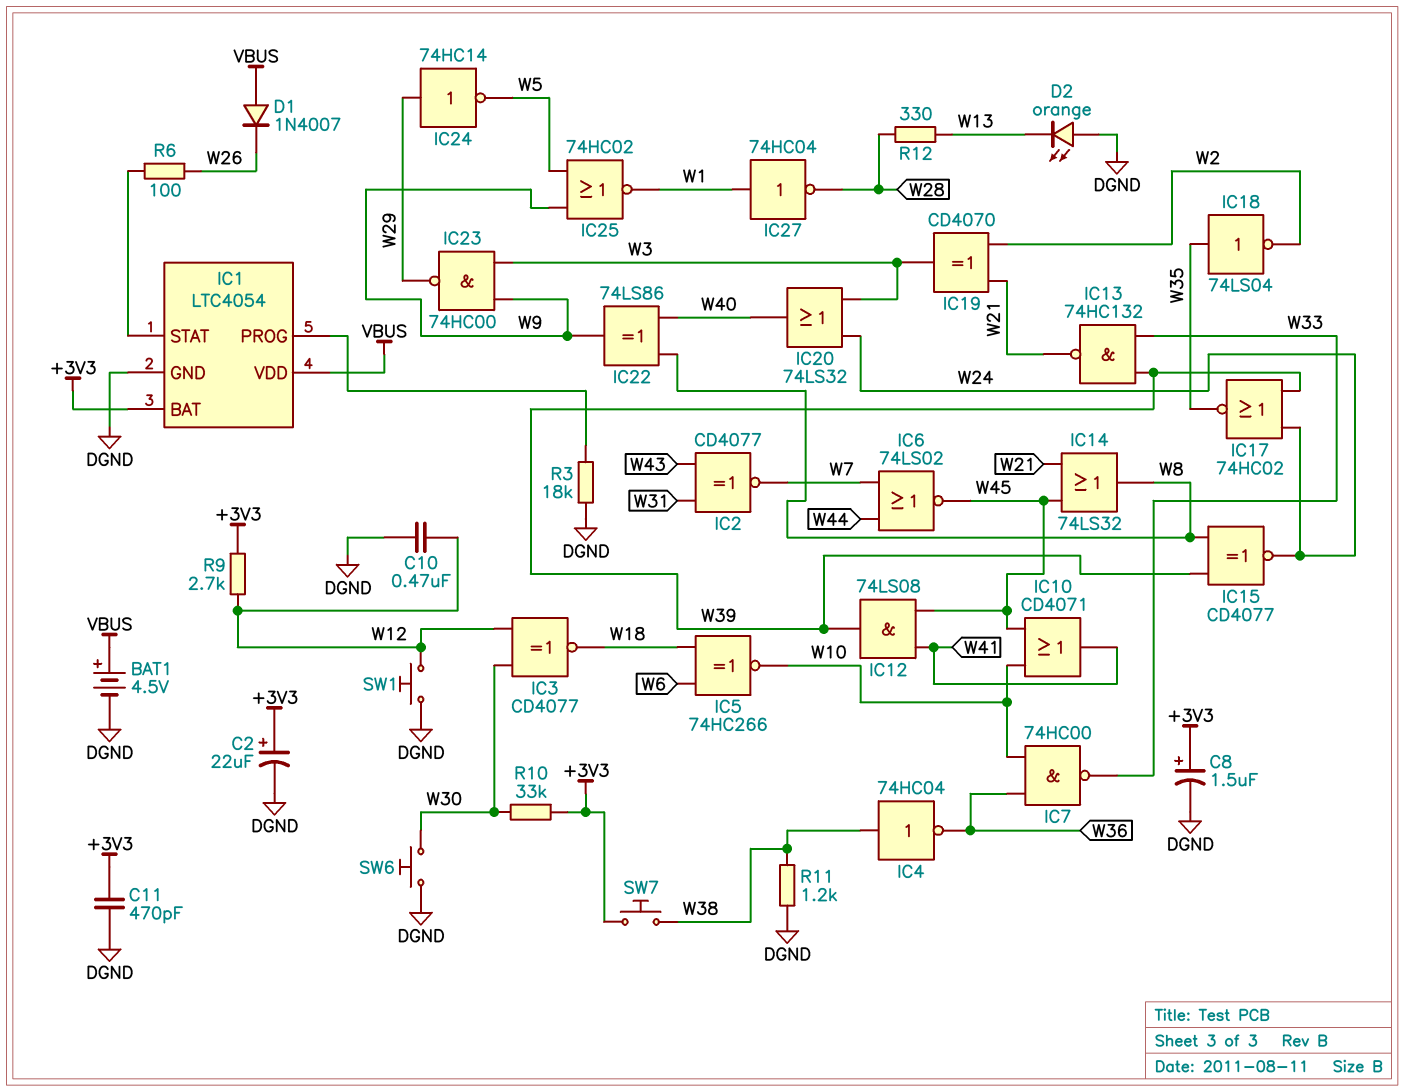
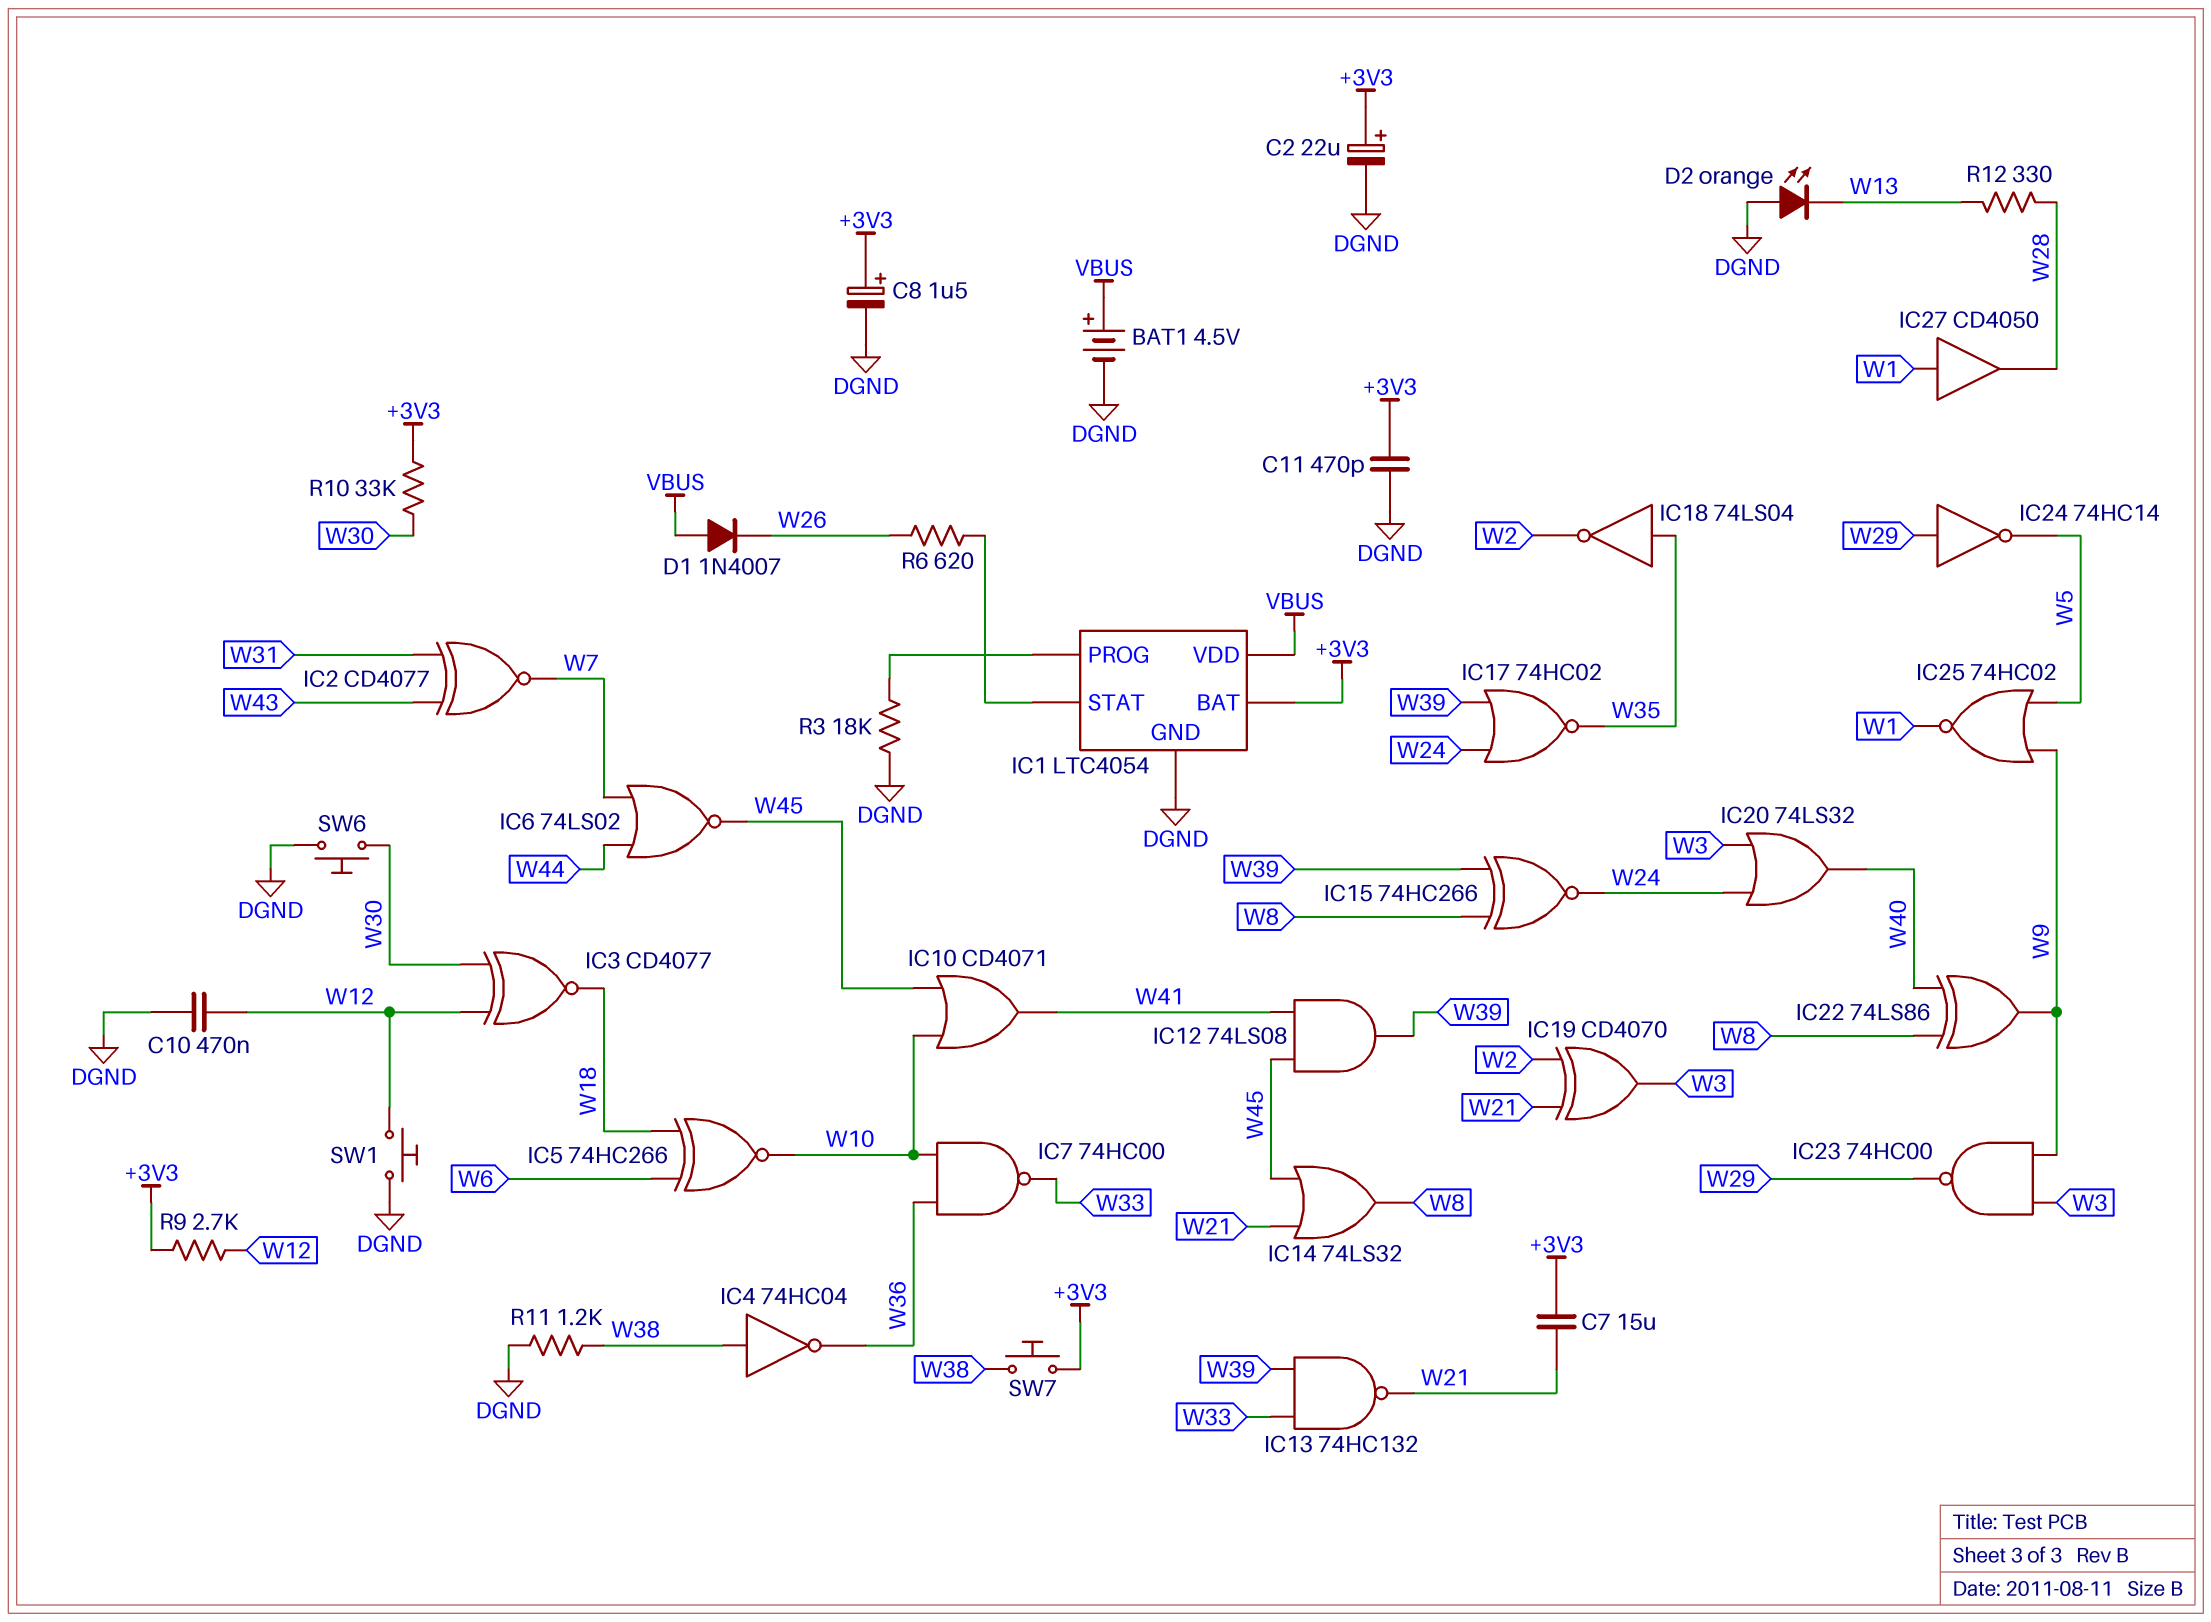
C7: none -> 15uF (+3V3, W21)
IC15: XNOR CD4077 (in W8, in W39, out W24) -> XNOR 74HC266 (in W8, in W39, out W24)
IC27: NOT 74HC04 (in W1, out W28) -> buffer CD4050 (in W1, out W28)
R6: 100 (IC1/STAT, W26) -> 620 (IC1/STAT, W26)

